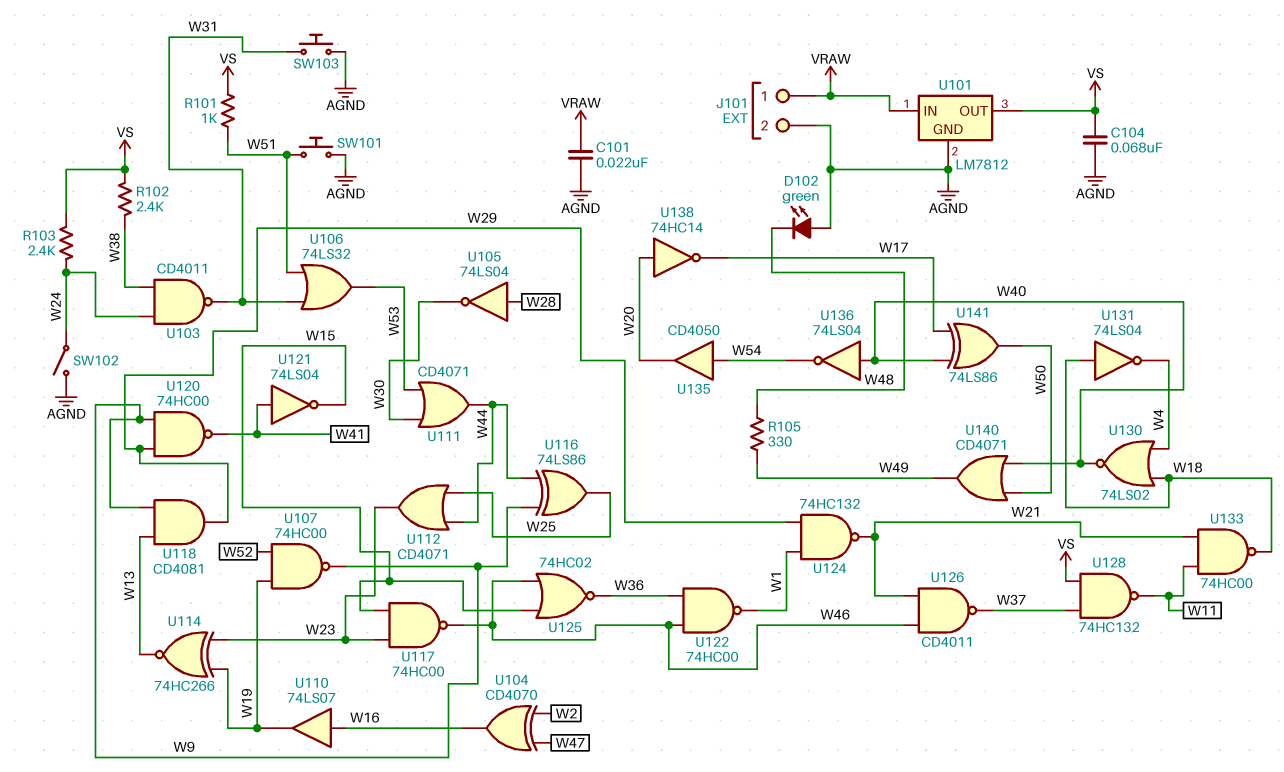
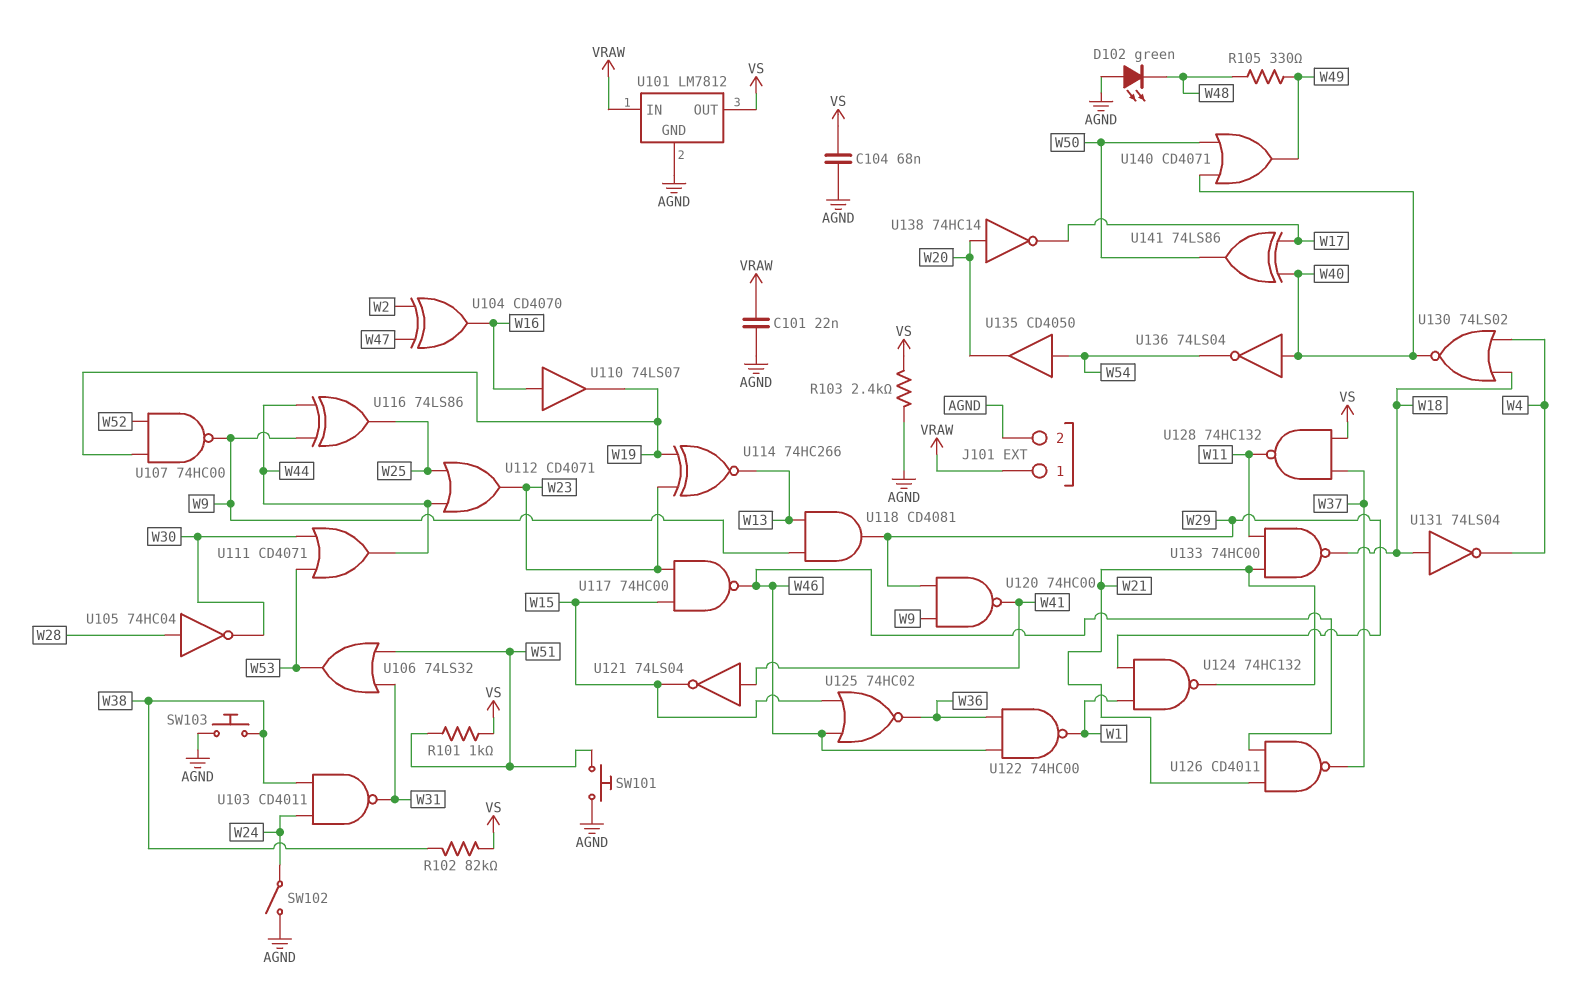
R102: 2.4k (VS, W38) -> 82k (VS, W38)
R103: 2.4k (VS, W24) -> 2.4k (AGND, VS)
SW103: button (AGND, W31) -> button (AGND, W38)
U105: NOT 74LS04 (in W28, out W30) -> NOT 74HC04 (in W28, out W30)

